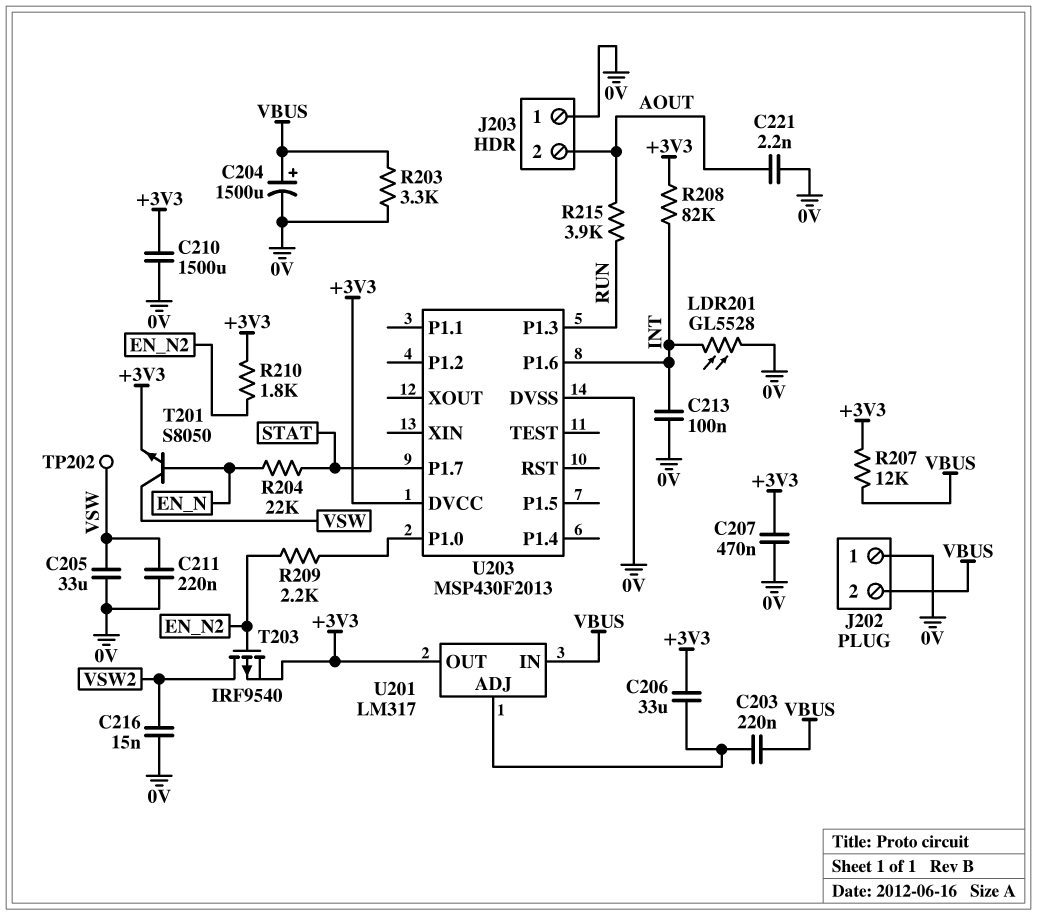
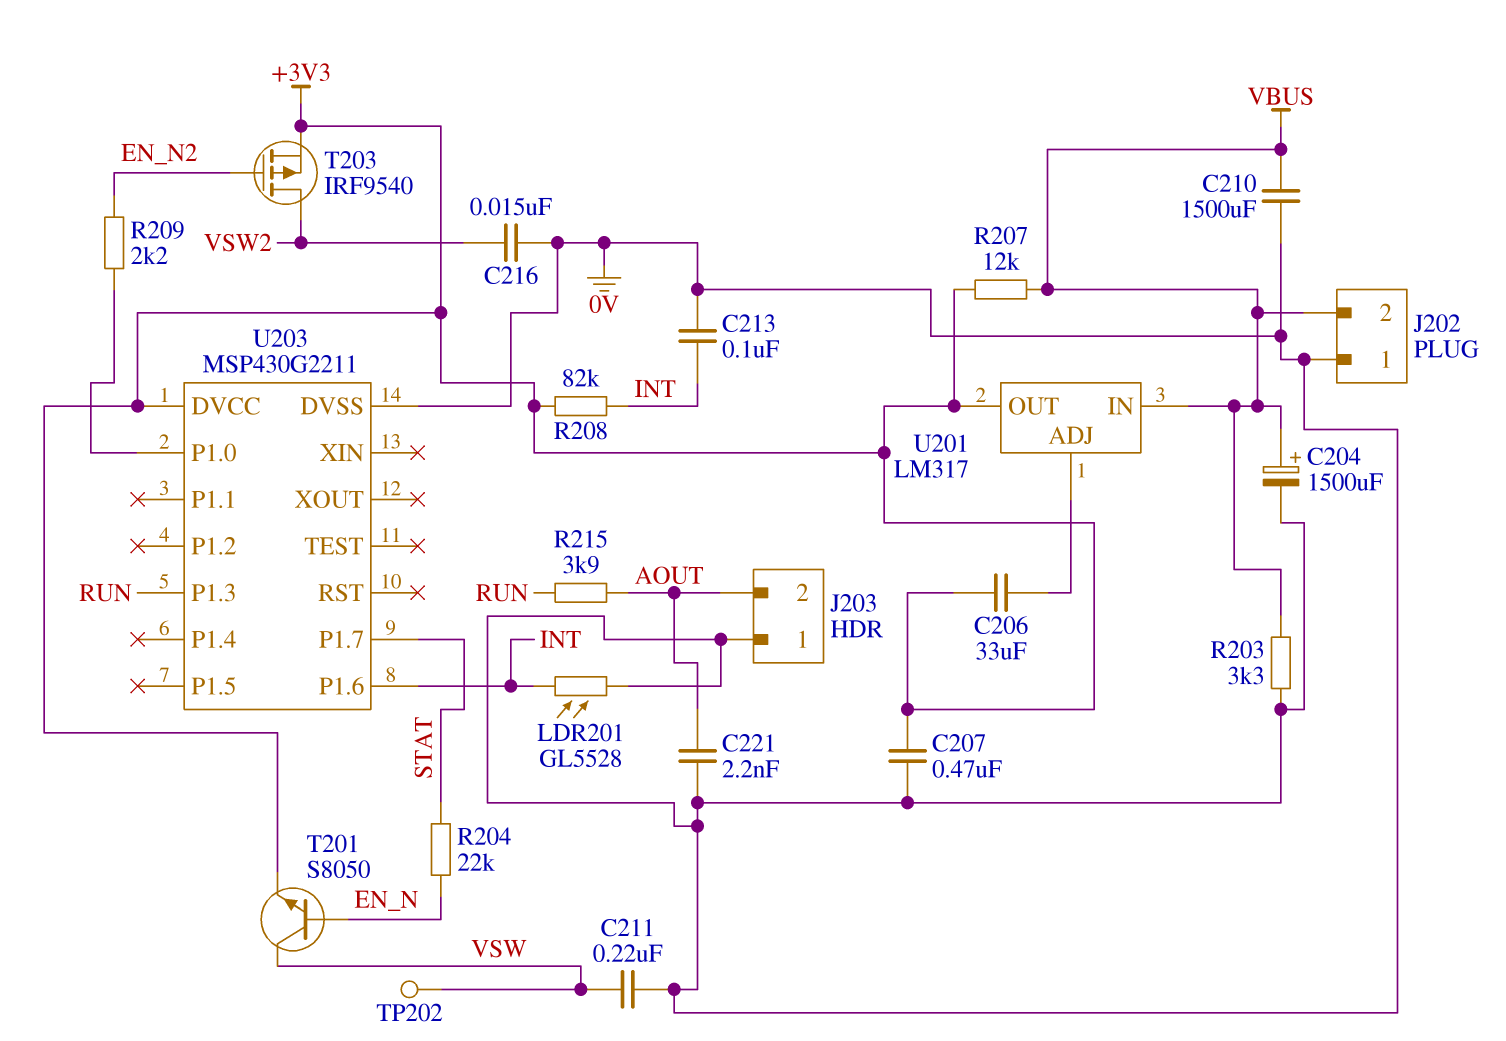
C203: 220nF (U201/ADJ, VBUS) -> none
C205: 33uF (0V, VSW) -> none
C210: 1500uF (+3V3, 0V) -> 1500uF (0V, VBUS)
R210: 1.8k (+3V3, EN_N2) -> none
U203: MSP430F2013 -> MSP430G2211

